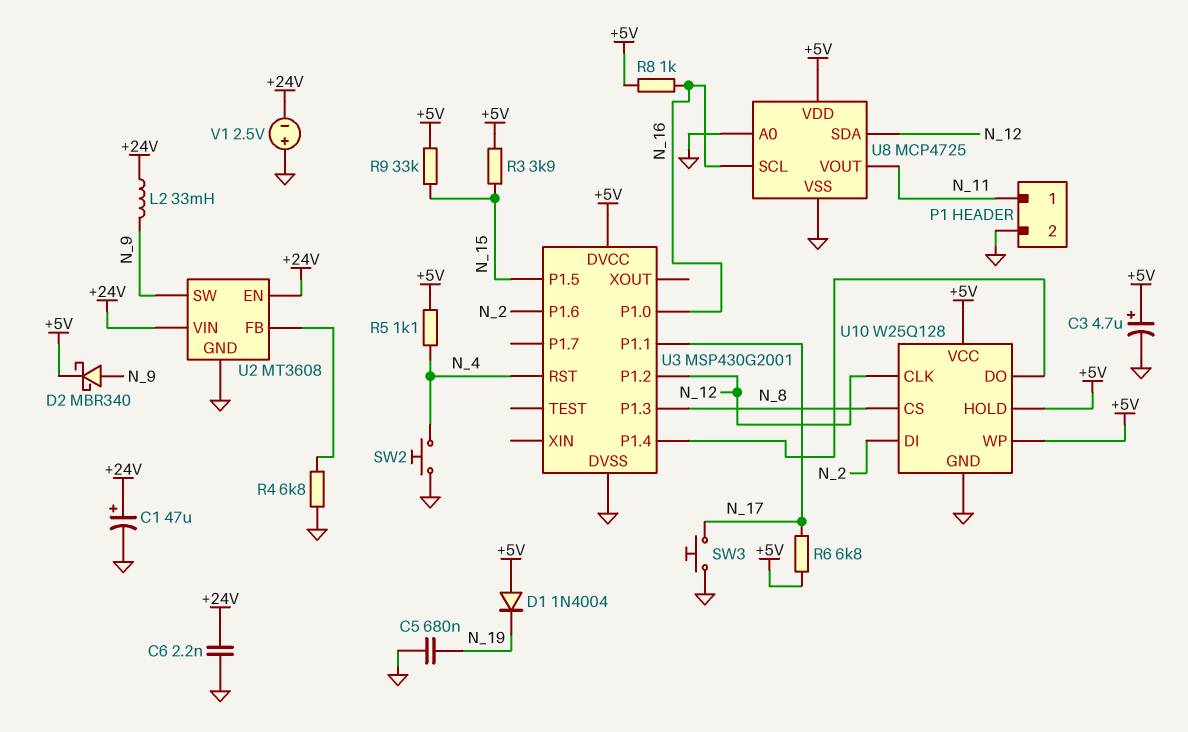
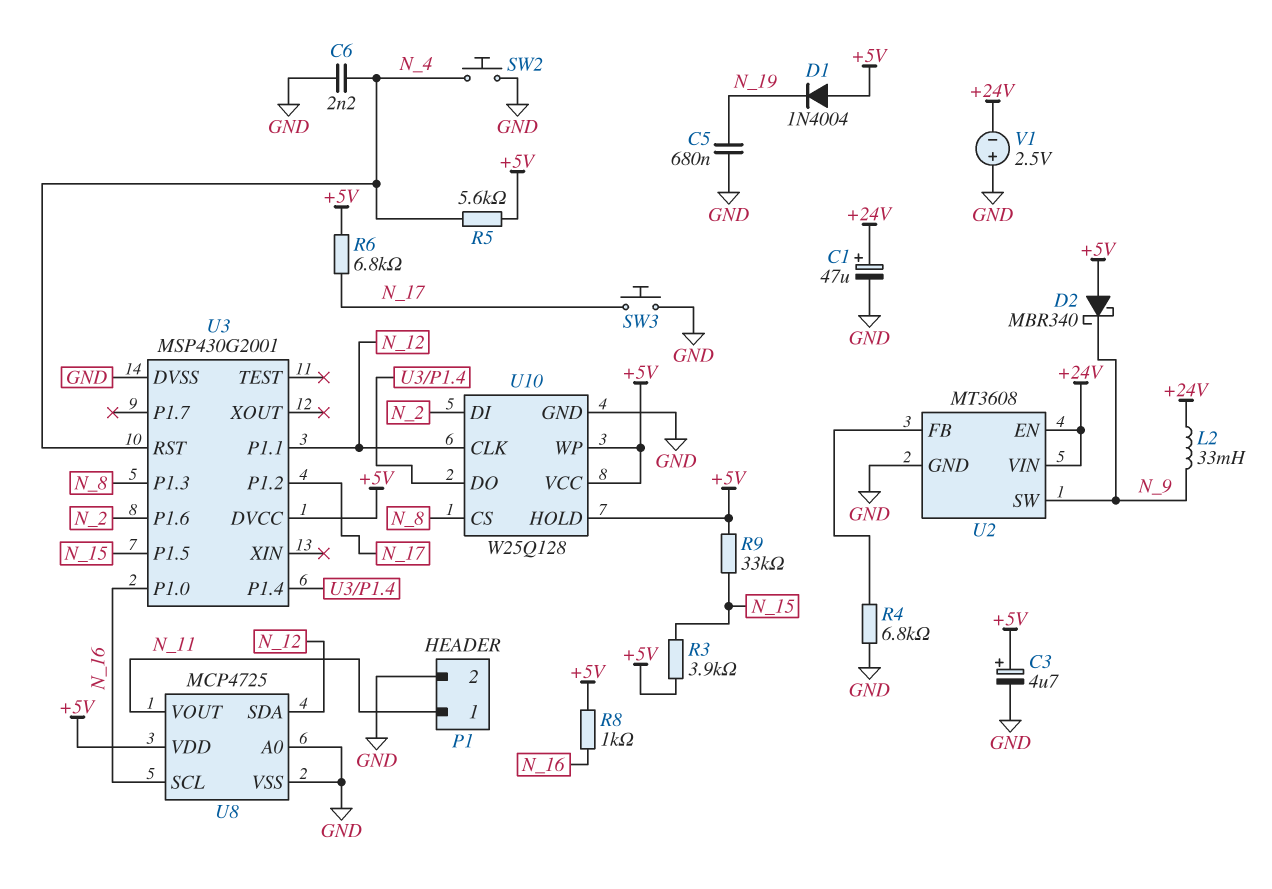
C6: 2.2nF (+24V, GND) -> 2.2nF (GND, N_4)
D2: schottky MBR340 (A N_9, K +5V) -> schottky MBR340 (A +5V, K N_9)
R5: 1.1k (+5V, N_4) -> 5.6k (+5V, N_4)
U3 pin P1.1: N_17 -> N_12
U3 pin P1.2: N_12 -> N_17

